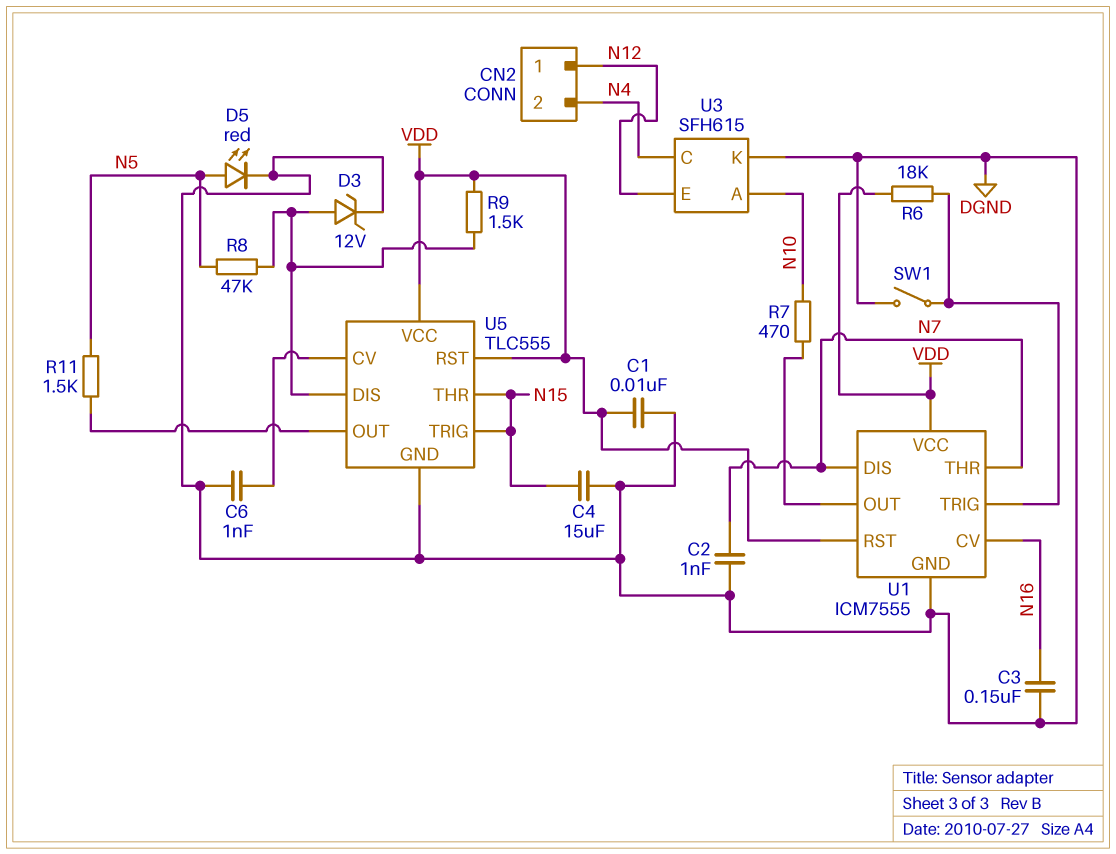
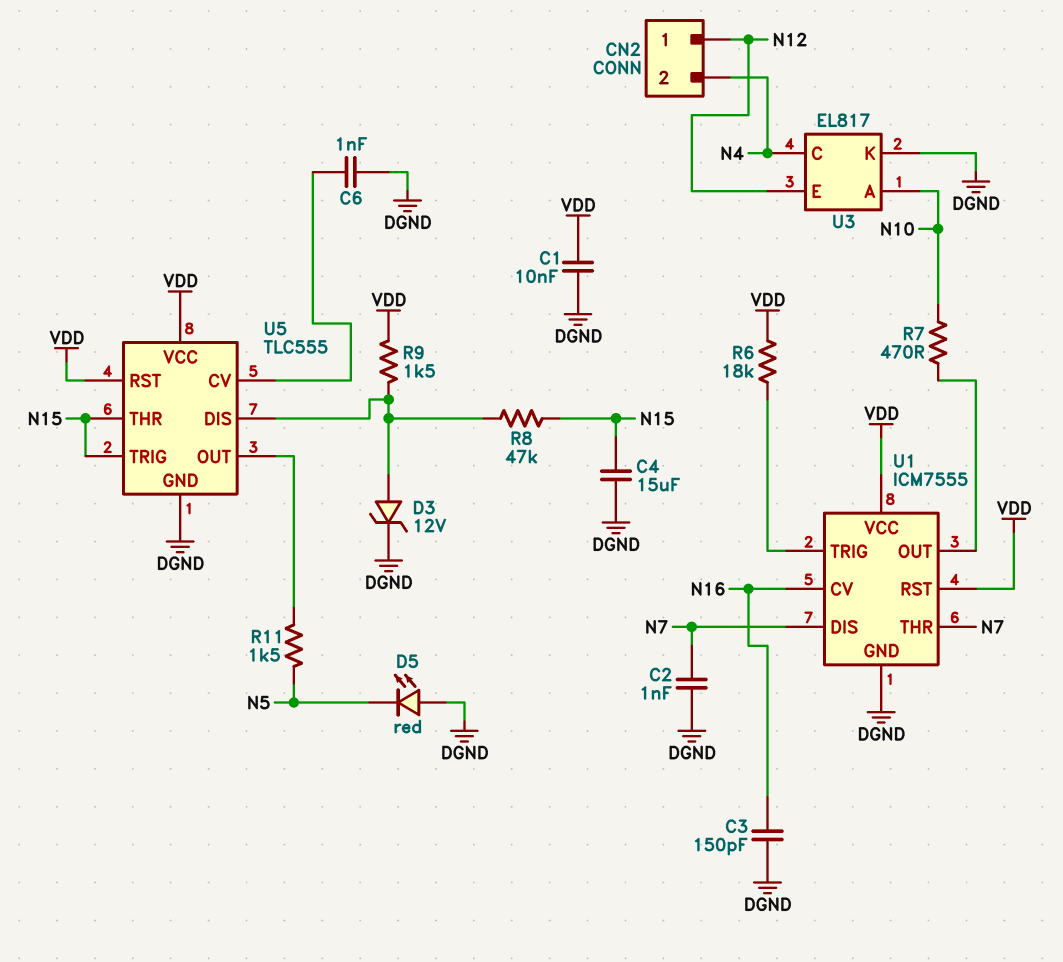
C3: 150nF (DGND, N16) -> 150pF (DGND, N16)
D5: LED red (A N5, K DGND) -> LED red (A DGND, K N5)
R8: 47k (N5, U5/DIS) -> 47k (N15, U5/DIS)
SW1: switch (DGND, U1/TRIG) -> none
U3: SFH615 -> EL817

